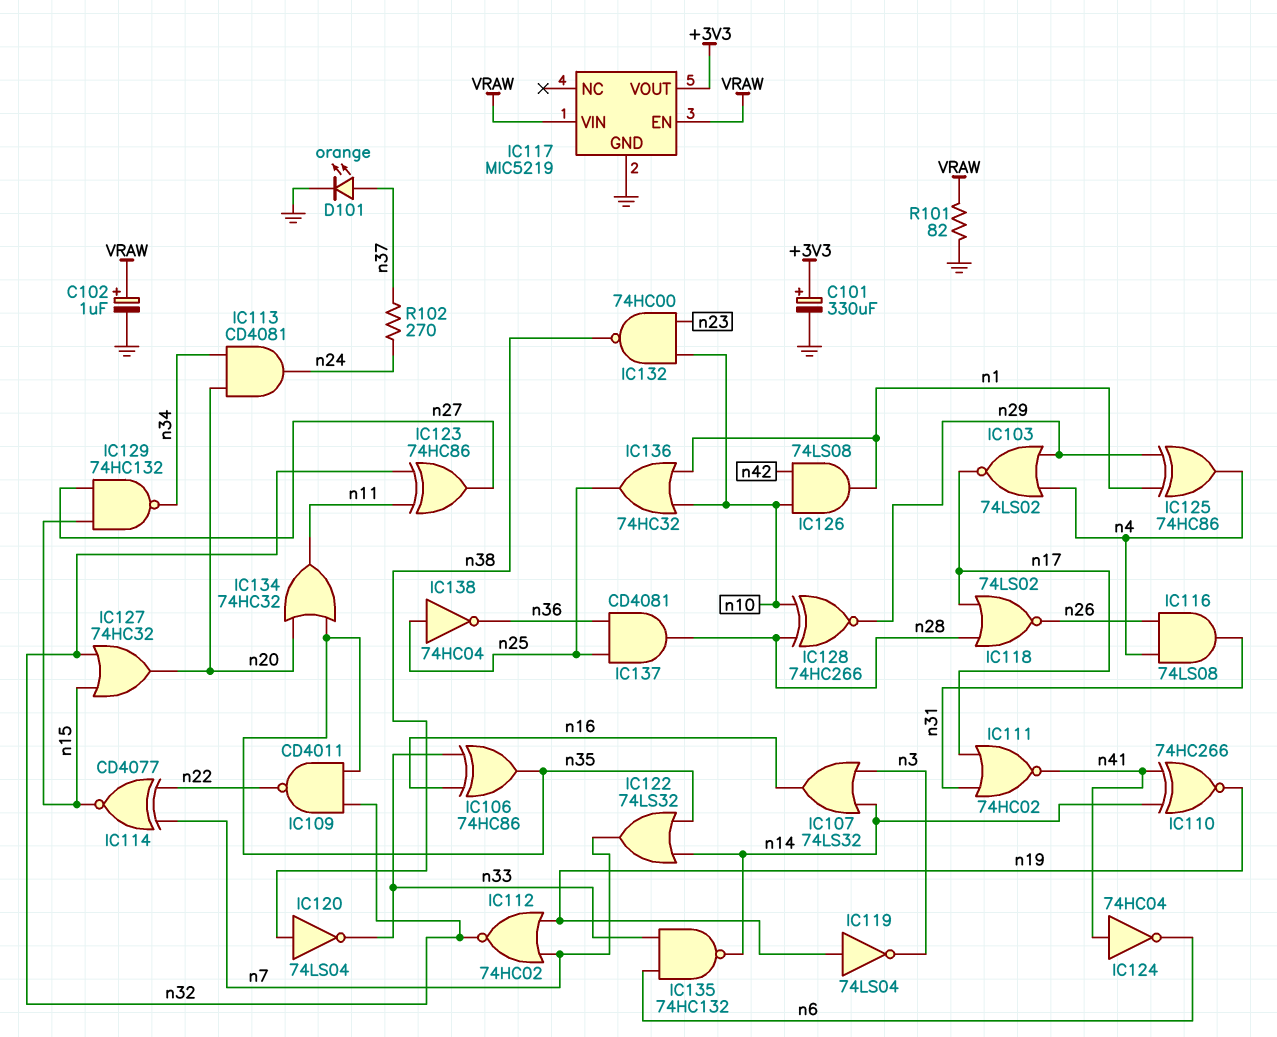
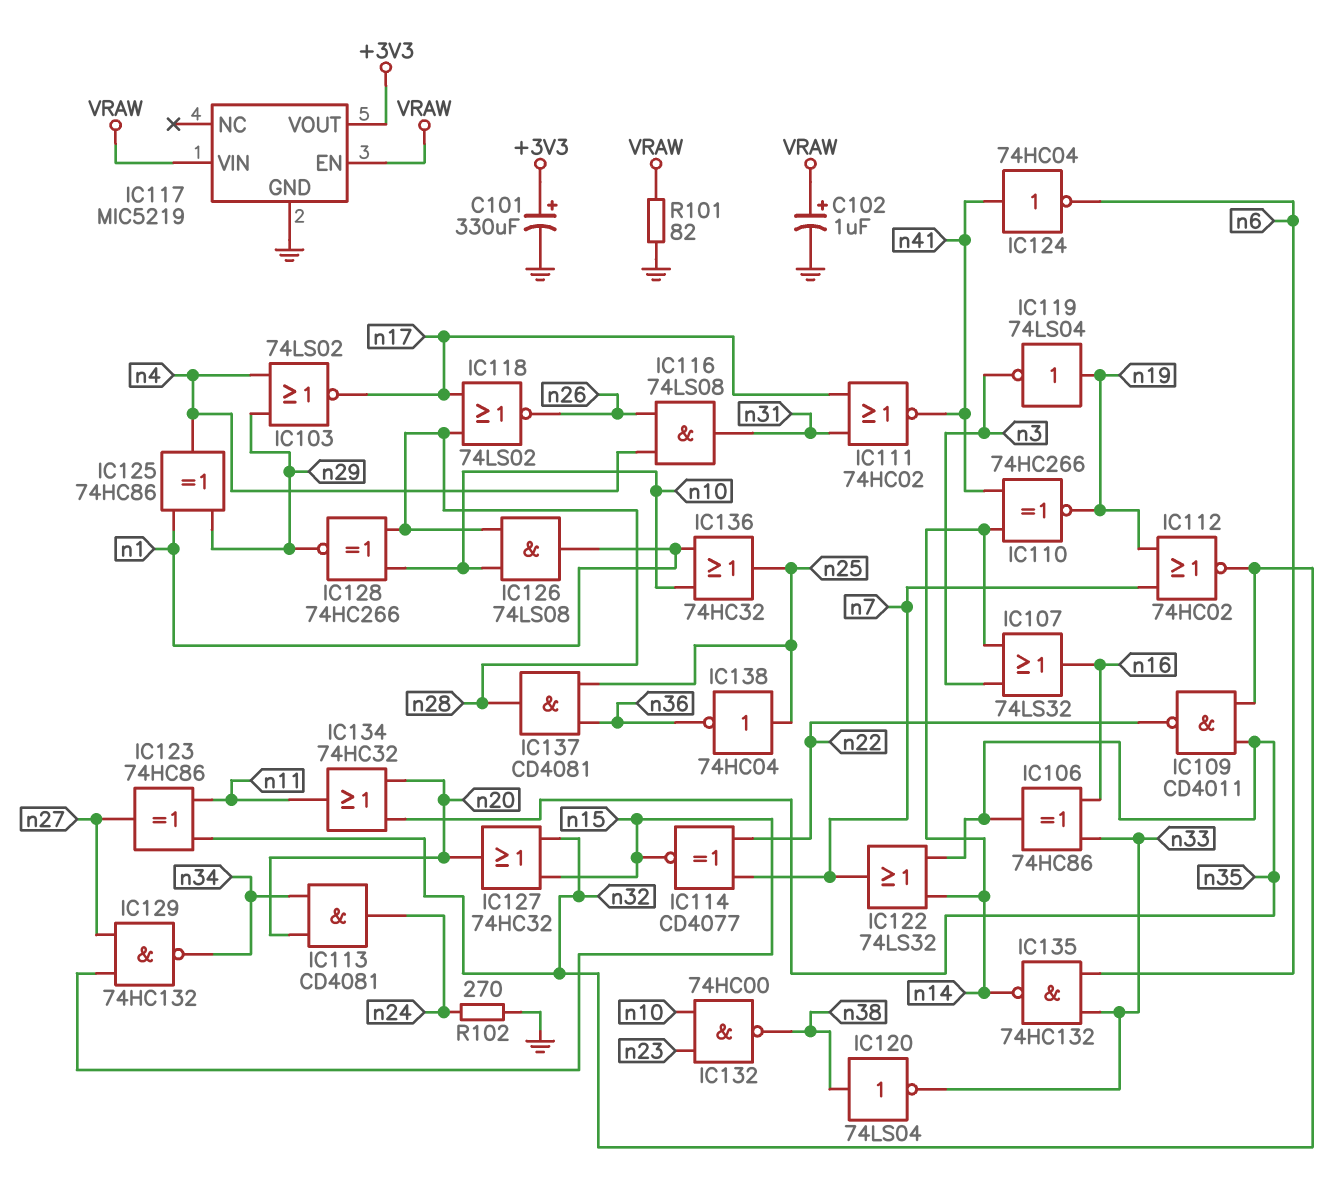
D101: LED orange (A n37, K GND) -> none
IC126: AND 74LS08 (in n10, in n42, out n1) -> AND 74LS08 (in n10, in n28, out n1)
R102: 270 (n24, n37) -> 270 (GND, n24)

